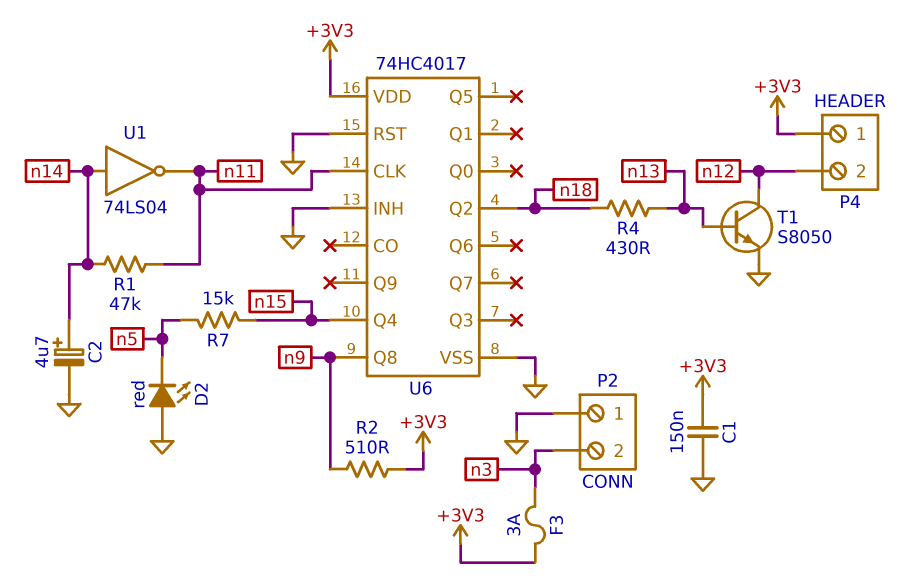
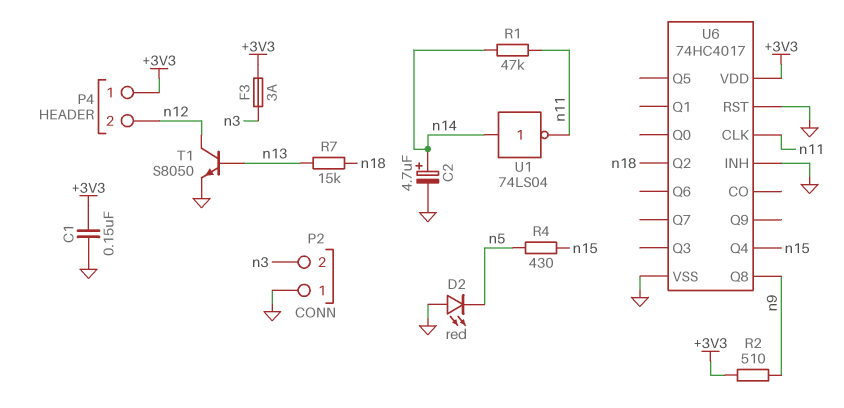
R4: 430 (n13, n18) -> 430 (n5, n15)
R7: 15k (n5, n15) -> 15k (n13, n18)

